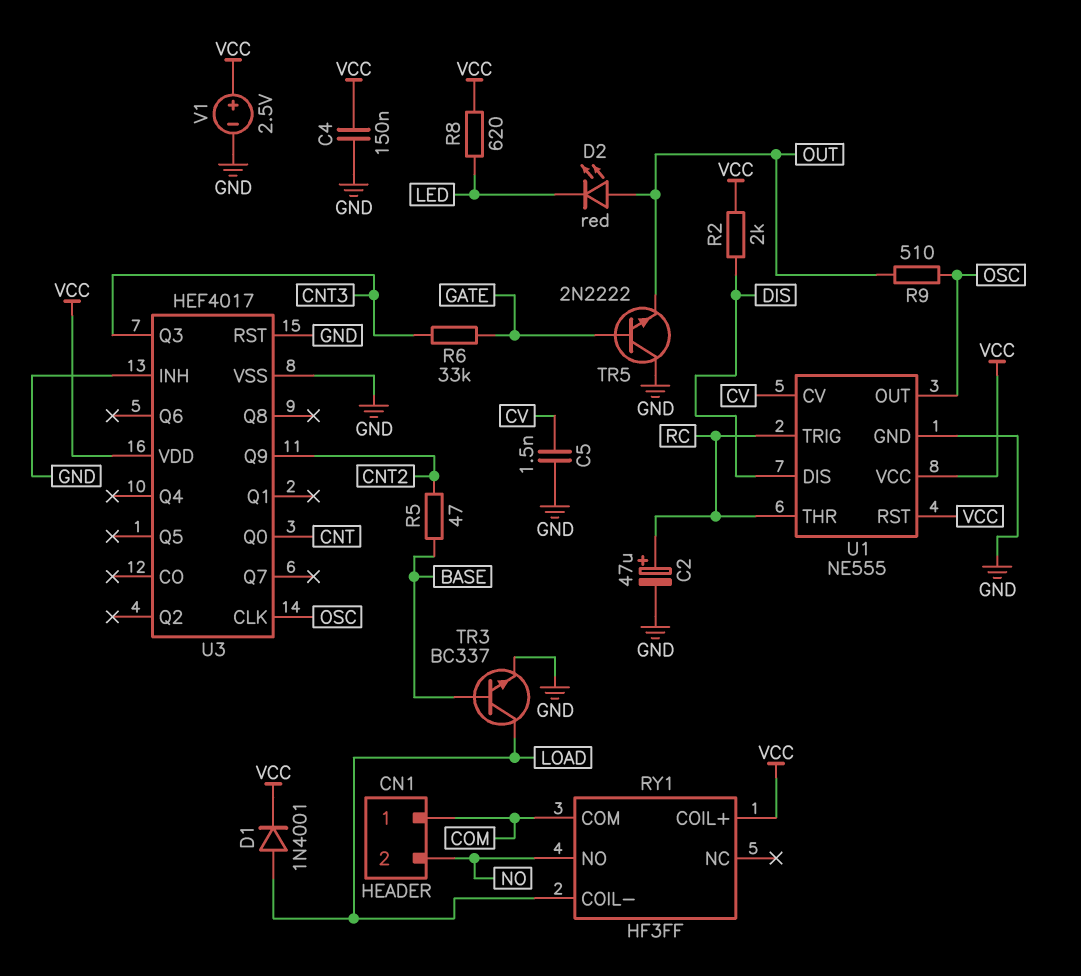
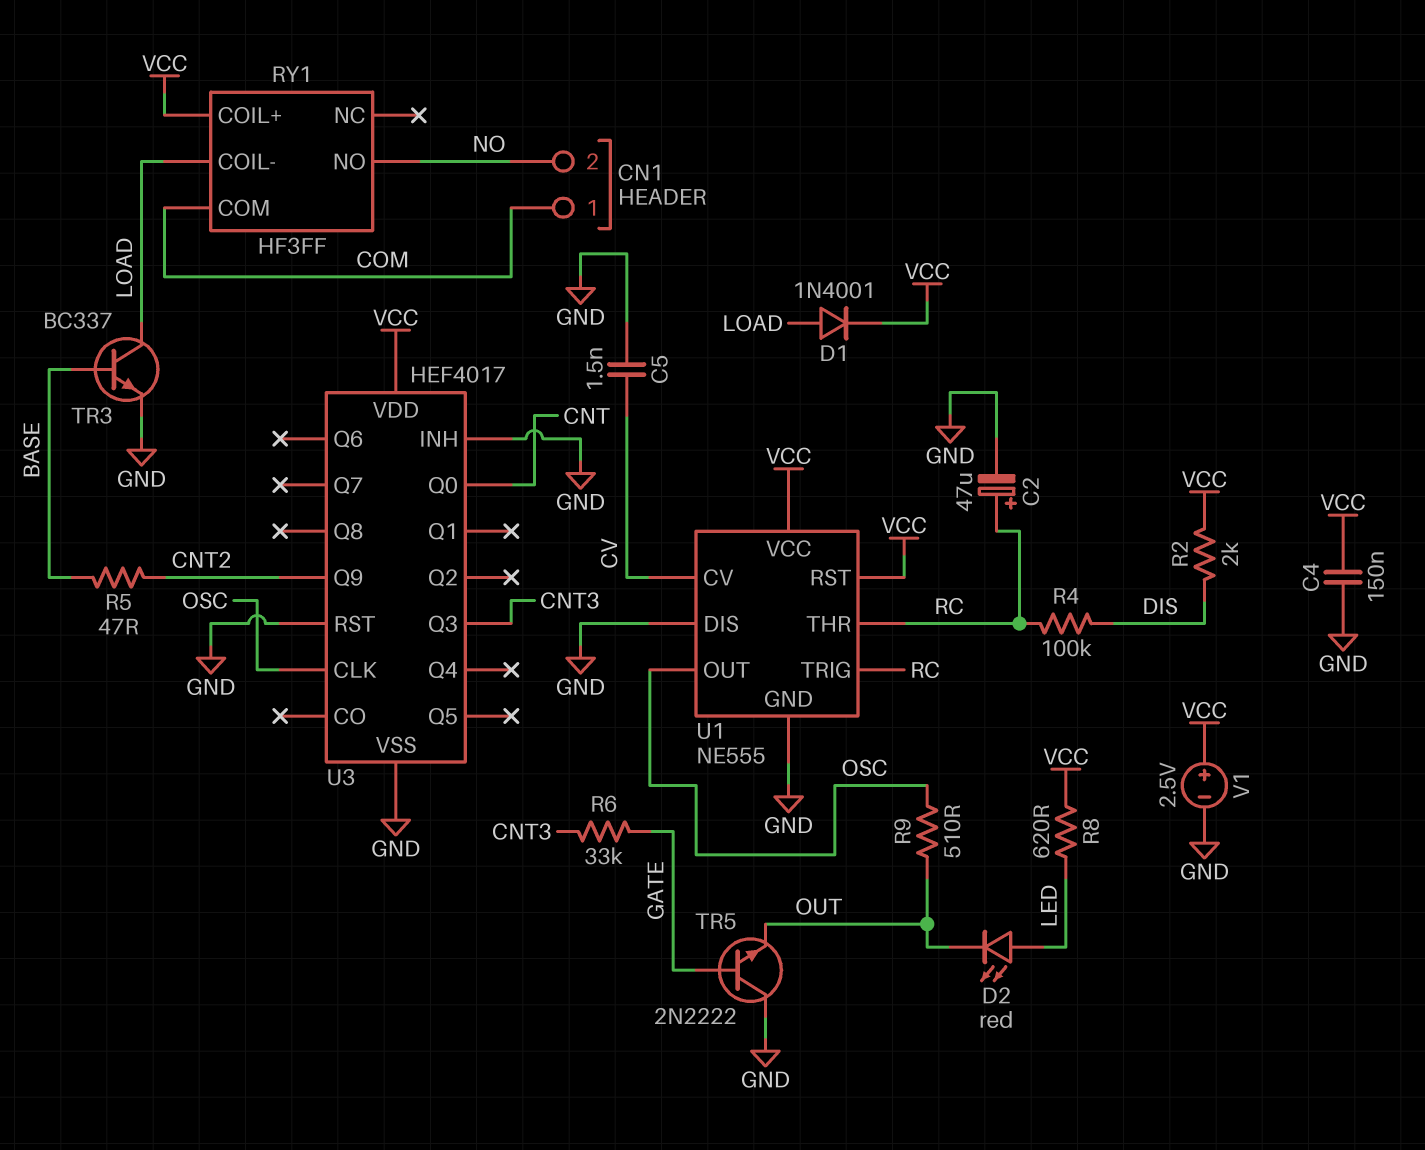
D2: LED red (A OUT, K LED) -> LED red (A LED, K OUT)
R4: none -> 100k (DIS, RC)
U1 pin DIS: DIS -> GND

